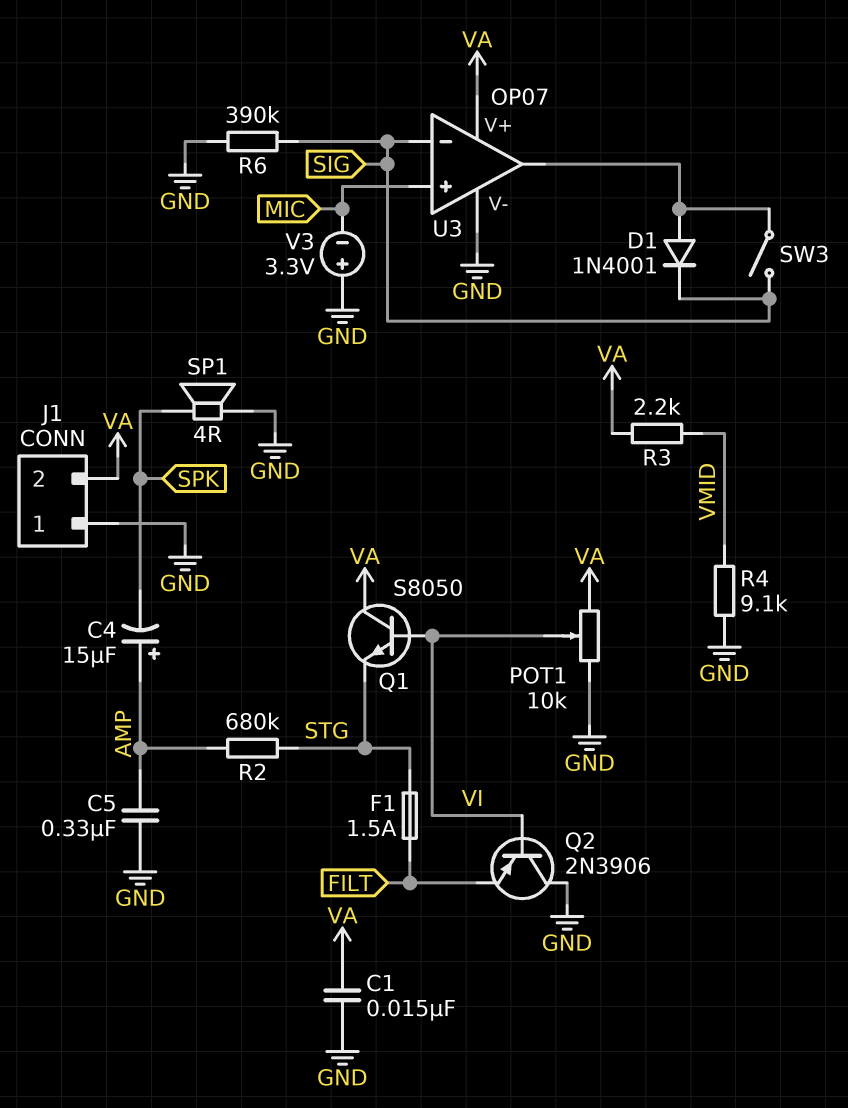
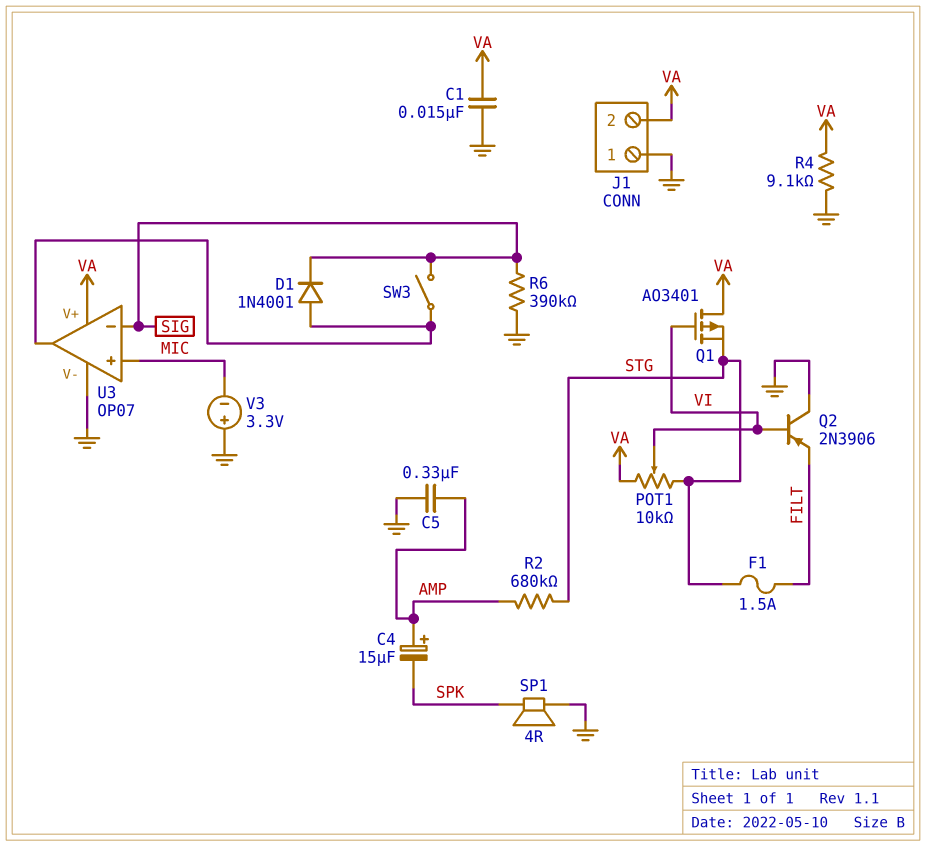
POT1: 10k (GND, VA, wiper VI) -> 10k (STG, VA, wiper VI)
Q1: NPN S8050 (B VI, C VA, E STG) -> PMOS AO3401 (G VI, D VA, S STG)
R3: 2.2k (VA, VMID) -> none
R4: 9.1k (GND, VMID) -> 9.1k (GND, VA)

